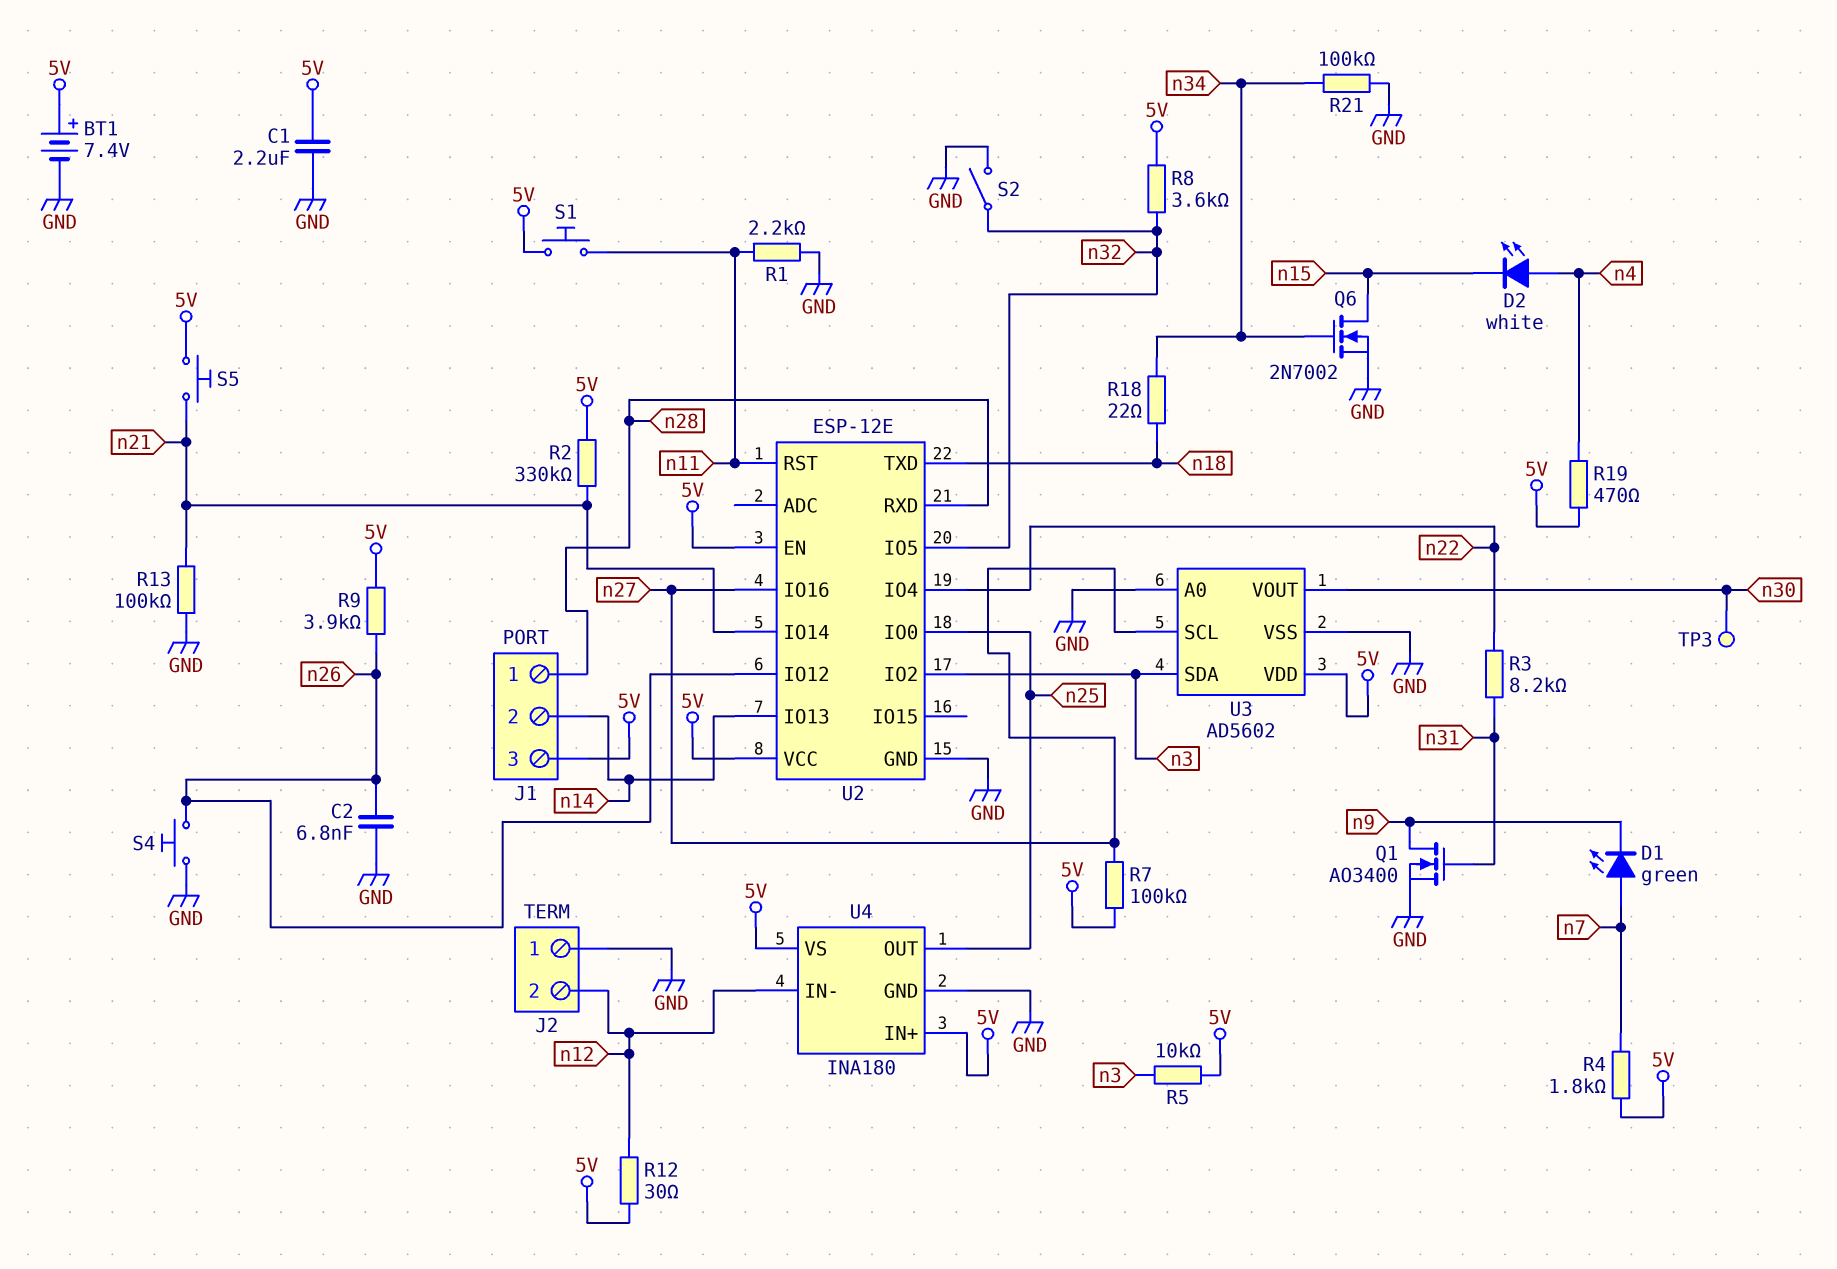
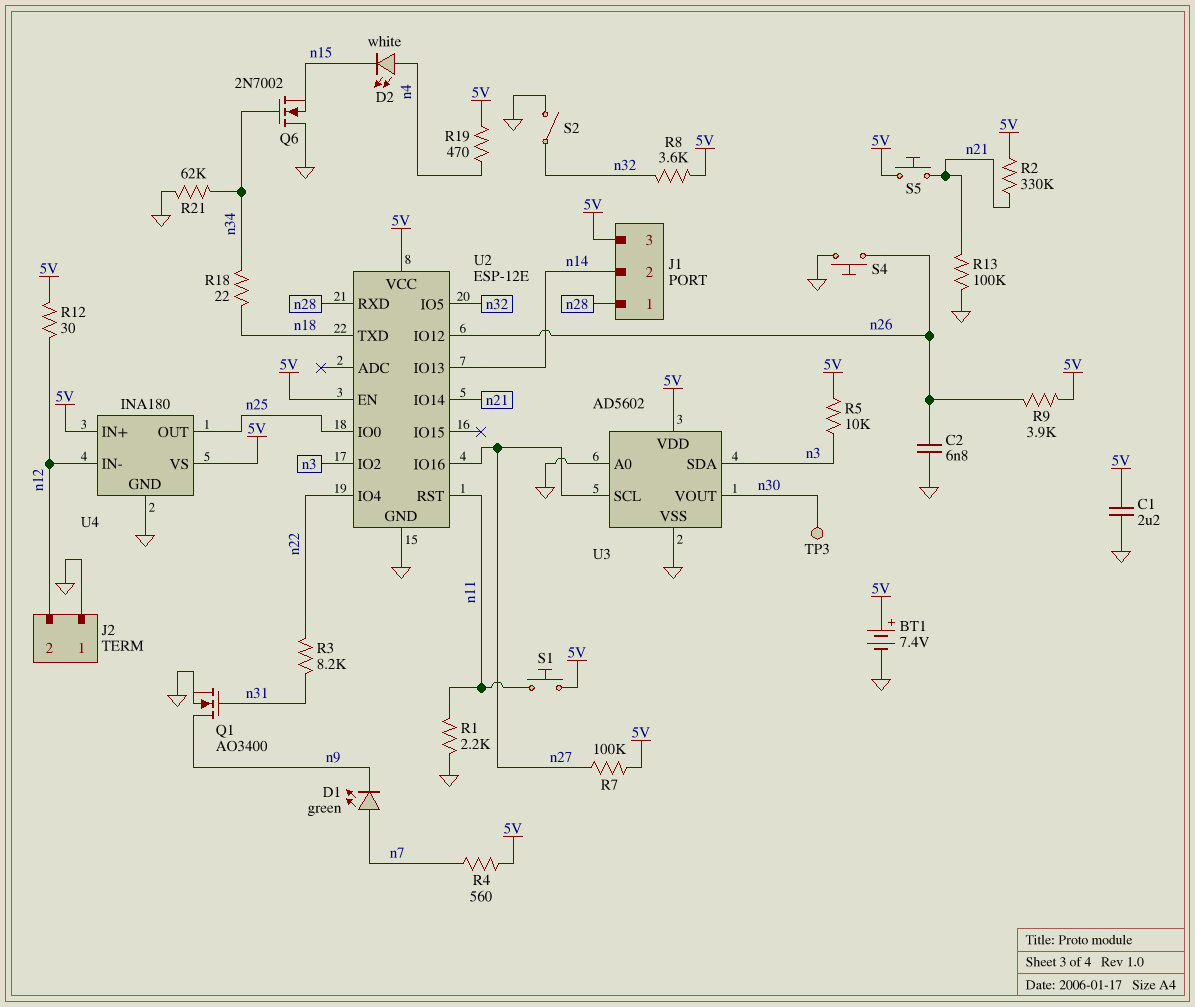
Q6: NMOS 2N7002 (G n34, D n15, S GND) -> NMOS 2N7002 (G n34, D GND, S n15)
R4: 1.8k (5V, n7) -> 560 (5V, n7)
R21: 100k (GND, n34) -> 62k (GND, n34)

